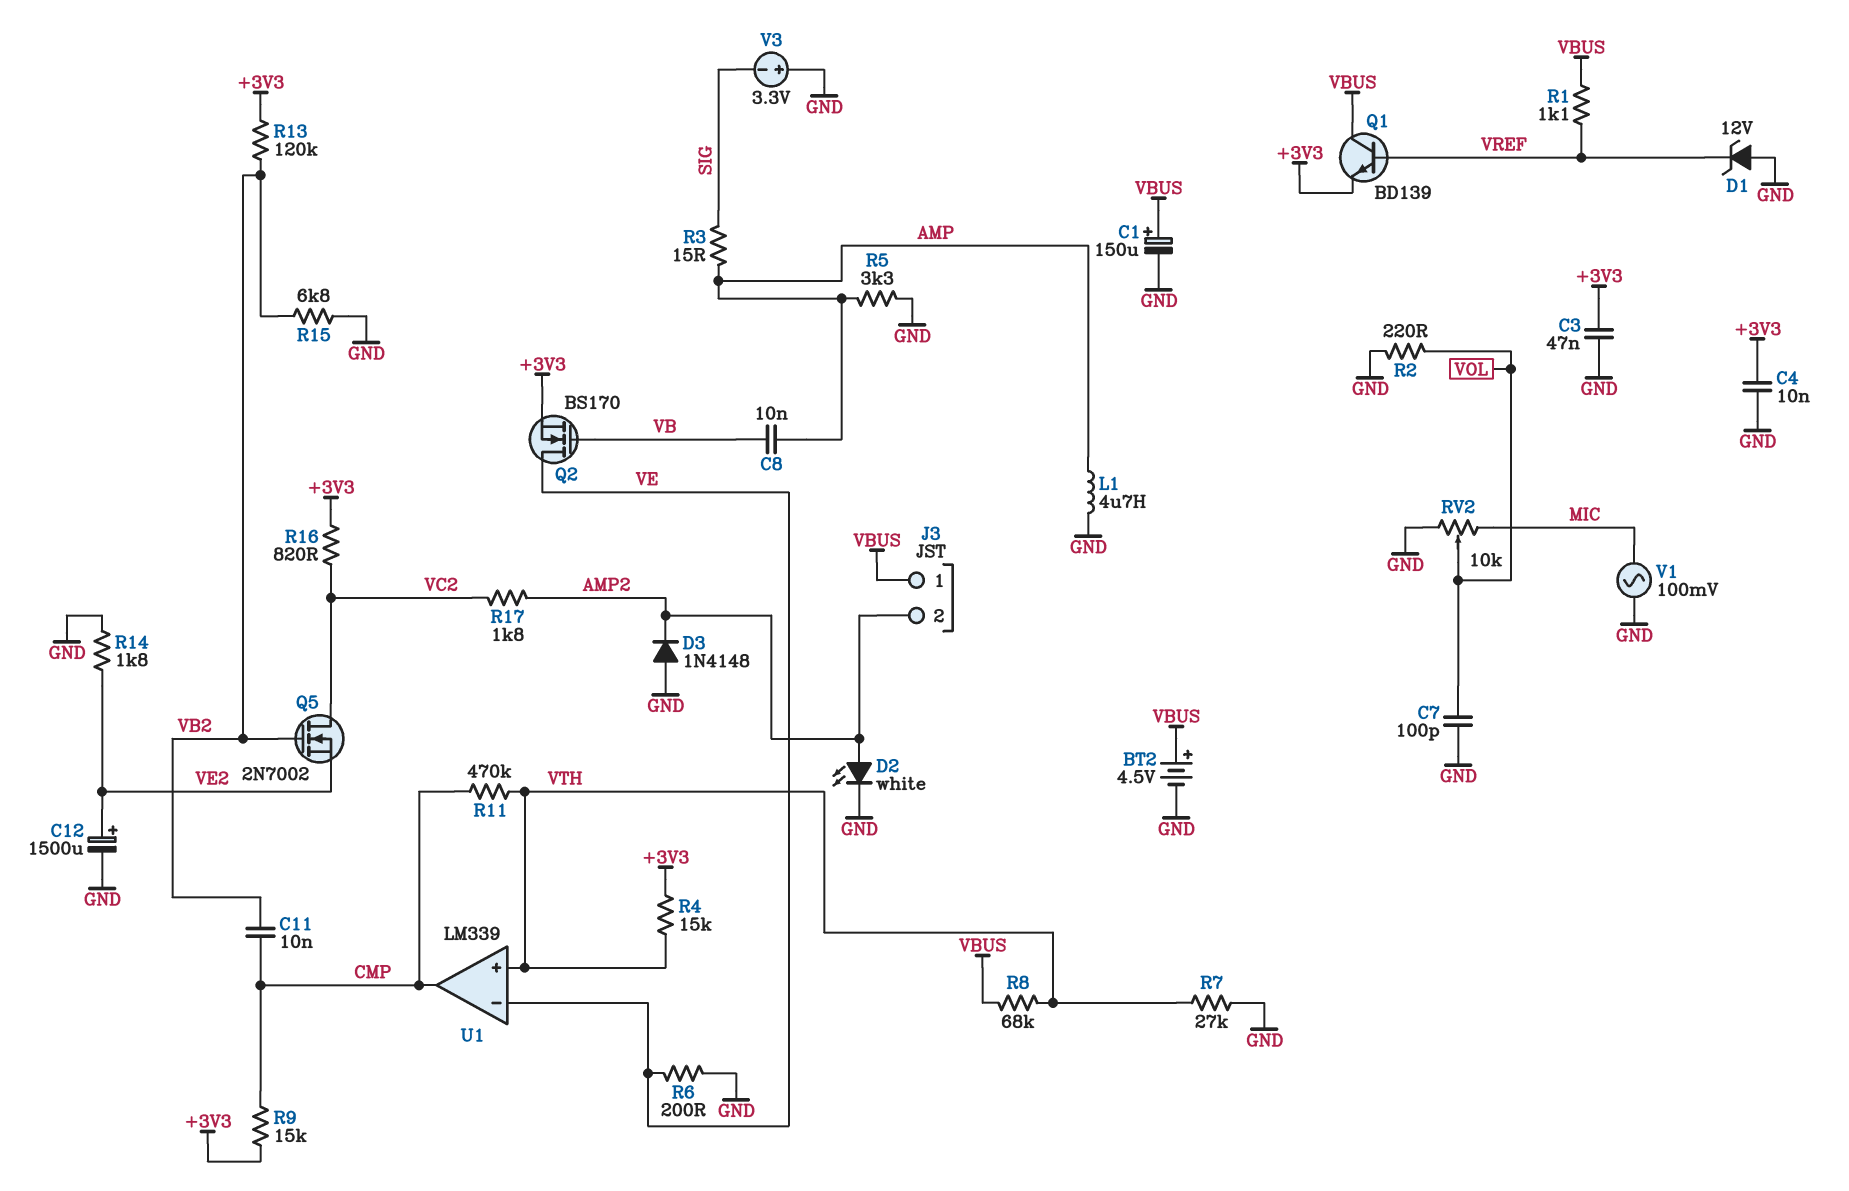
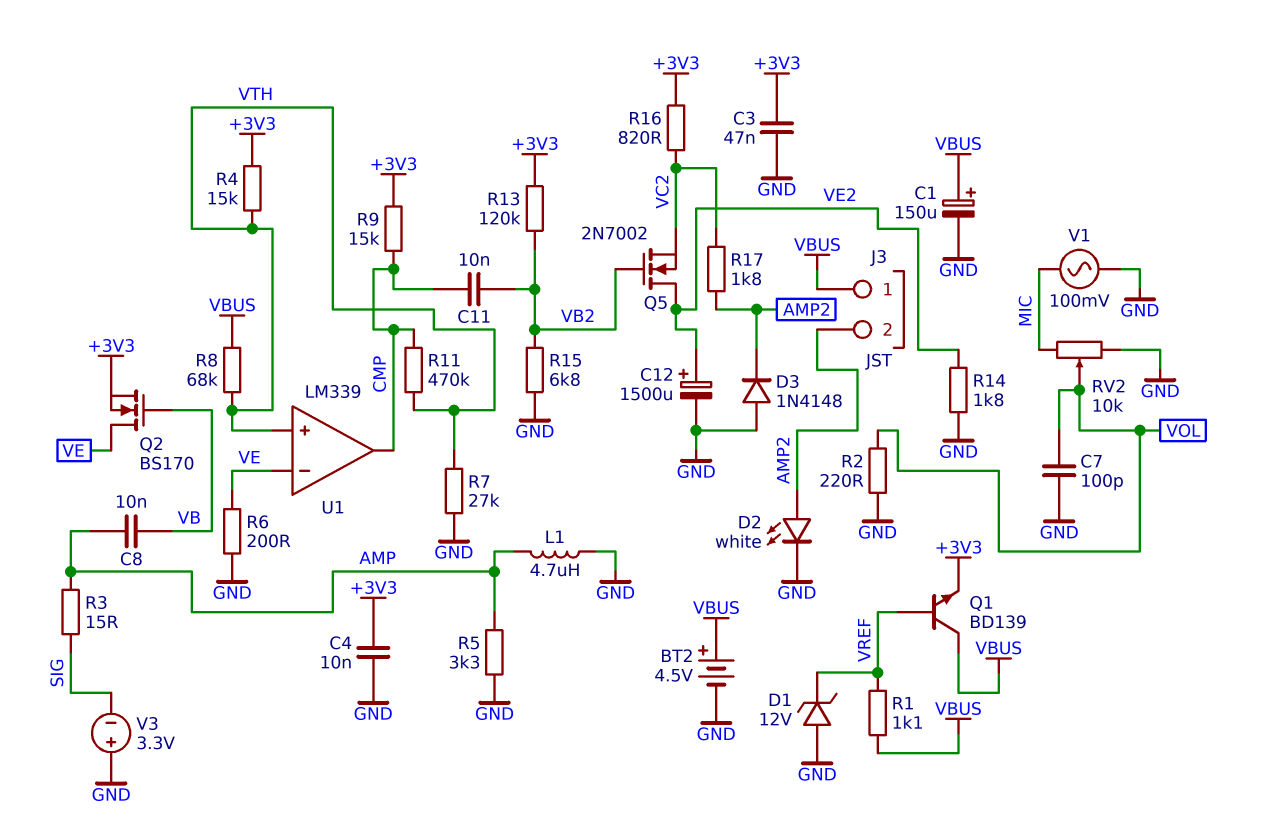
Q5: NMOS 2N7002 (G VB2, D VC2, S VE2) -> NMOS 2N7002 (G VB2, D VE2, S VC2)

